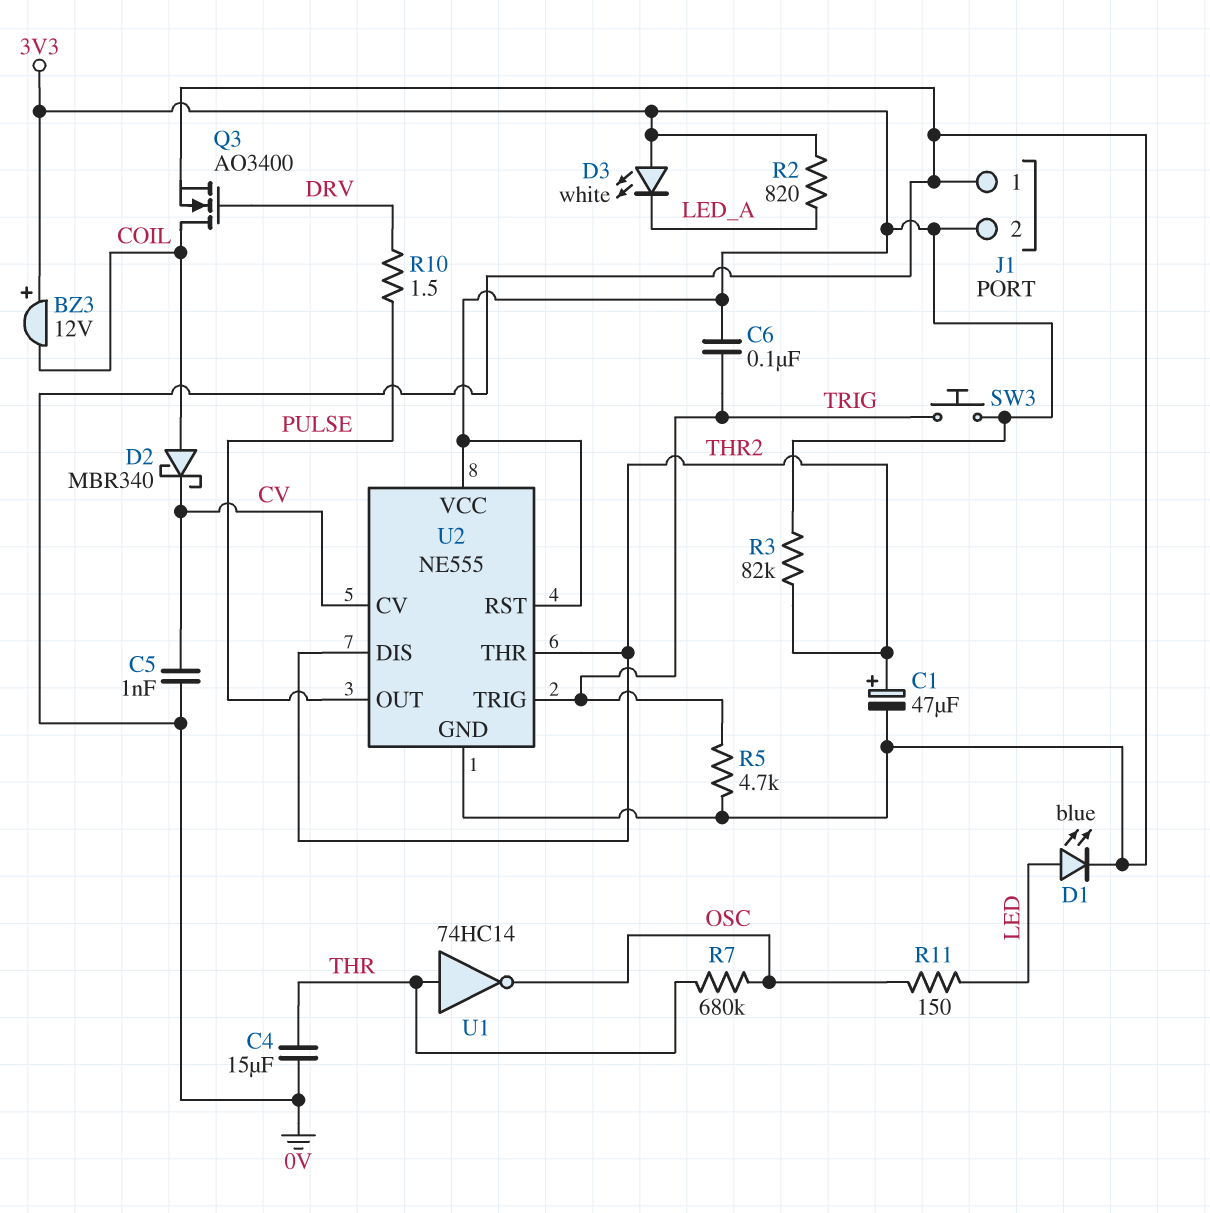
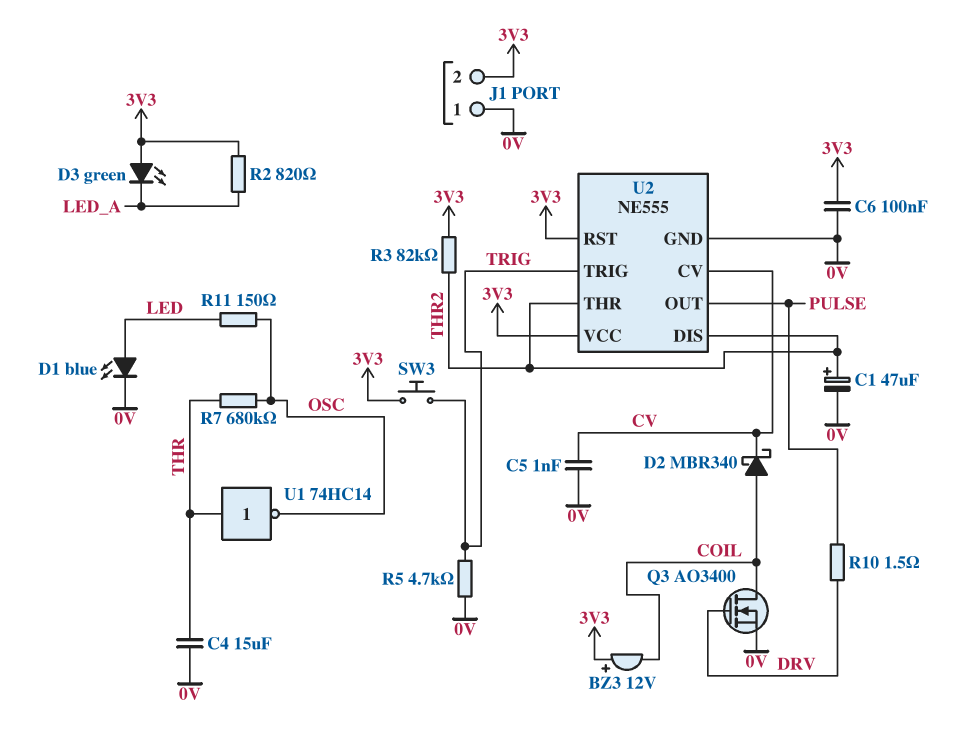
C6: 100nF (3V3, TRIG) -> 100nF (0V, 3V3)
D3: LED white (A 3V3, K LED_A) -> LED green (A 3V3, K LED_A)

